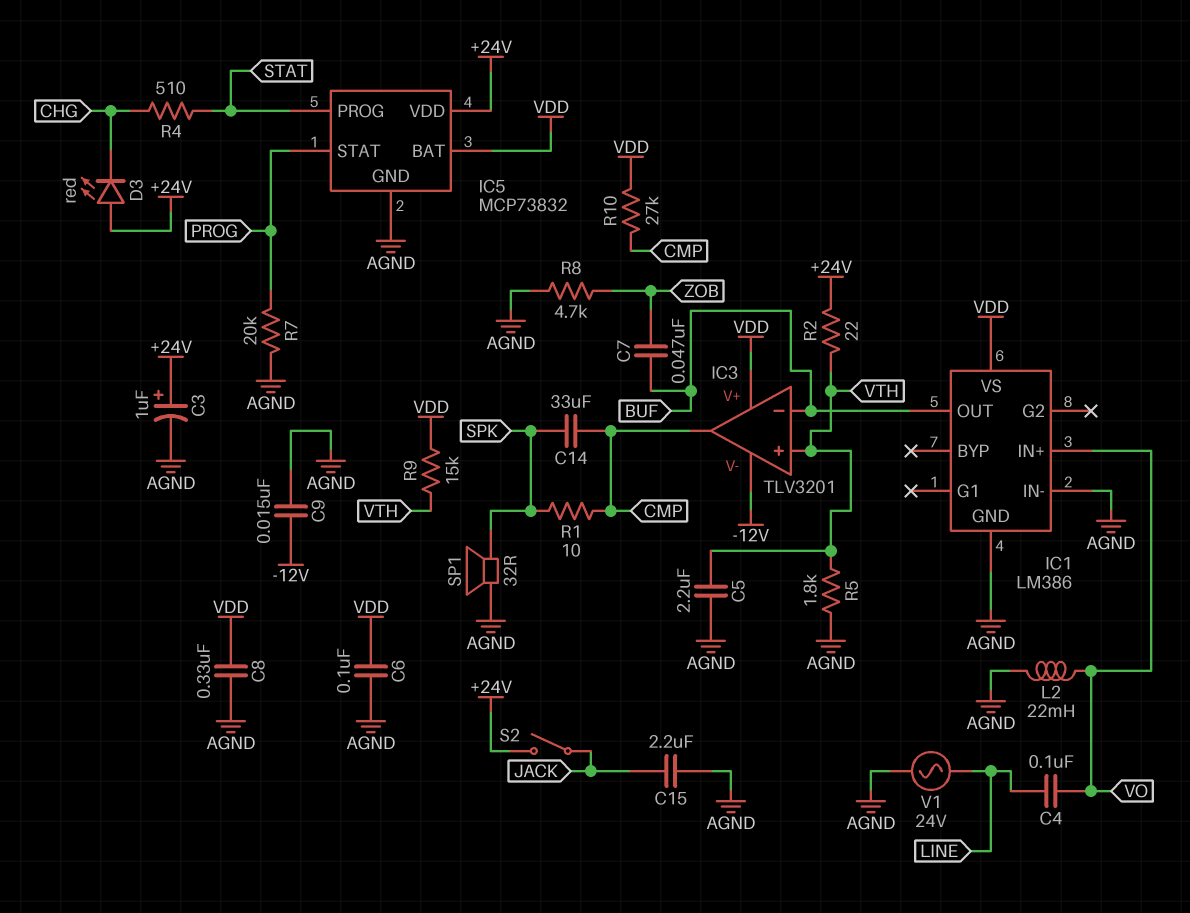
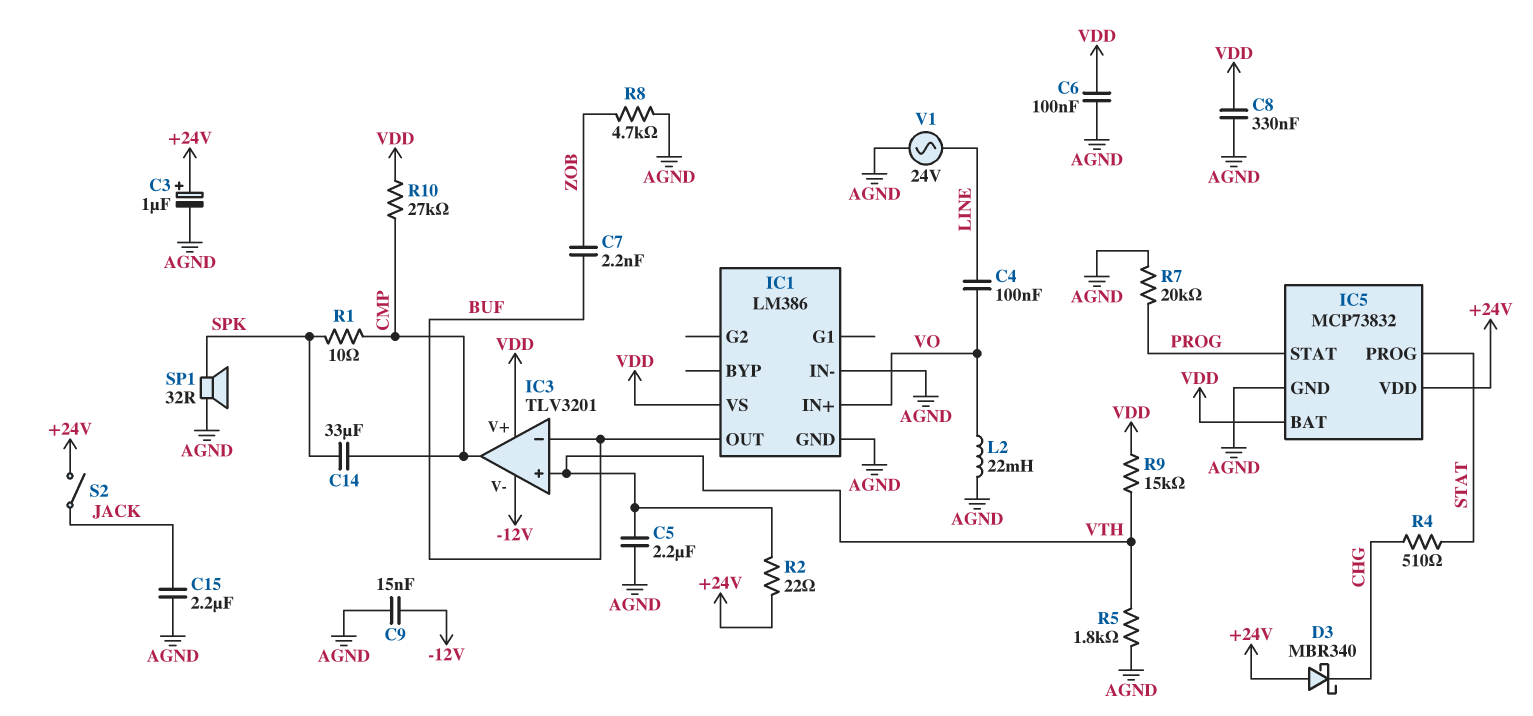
C7: 47nF (BUF, ZOB) -> 2.2nF (BUF, ZOB)
D3: LED red (A +24V, K CHG) -> schottky MBR340 (A +24V, K CHG)

